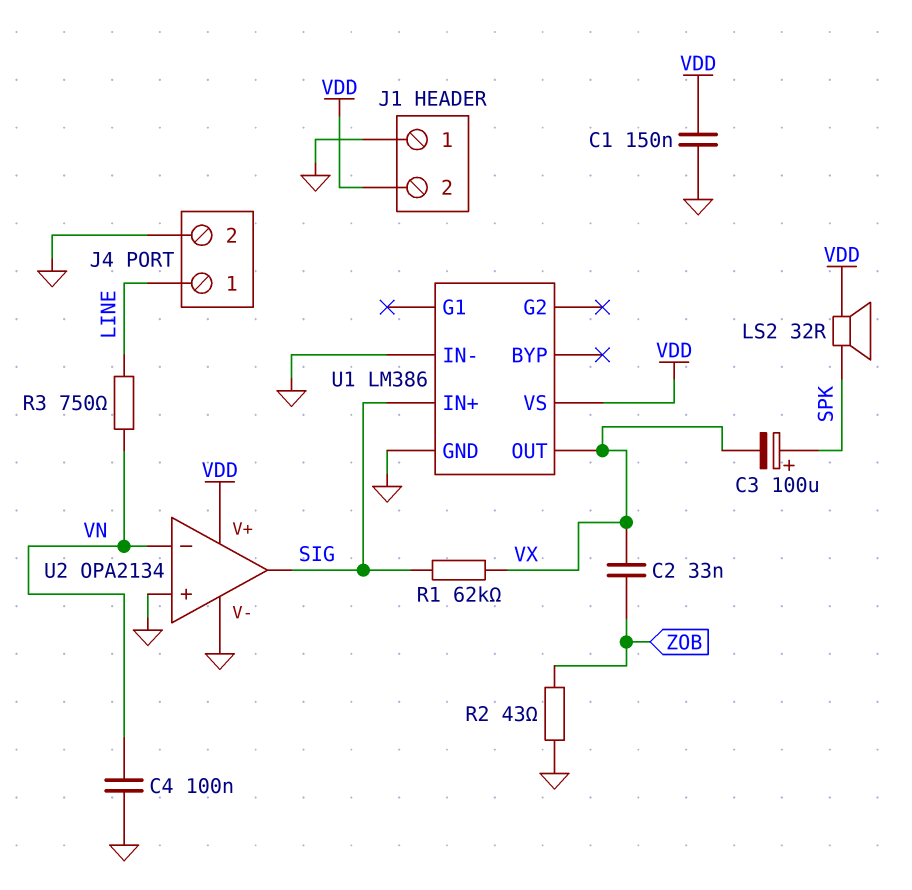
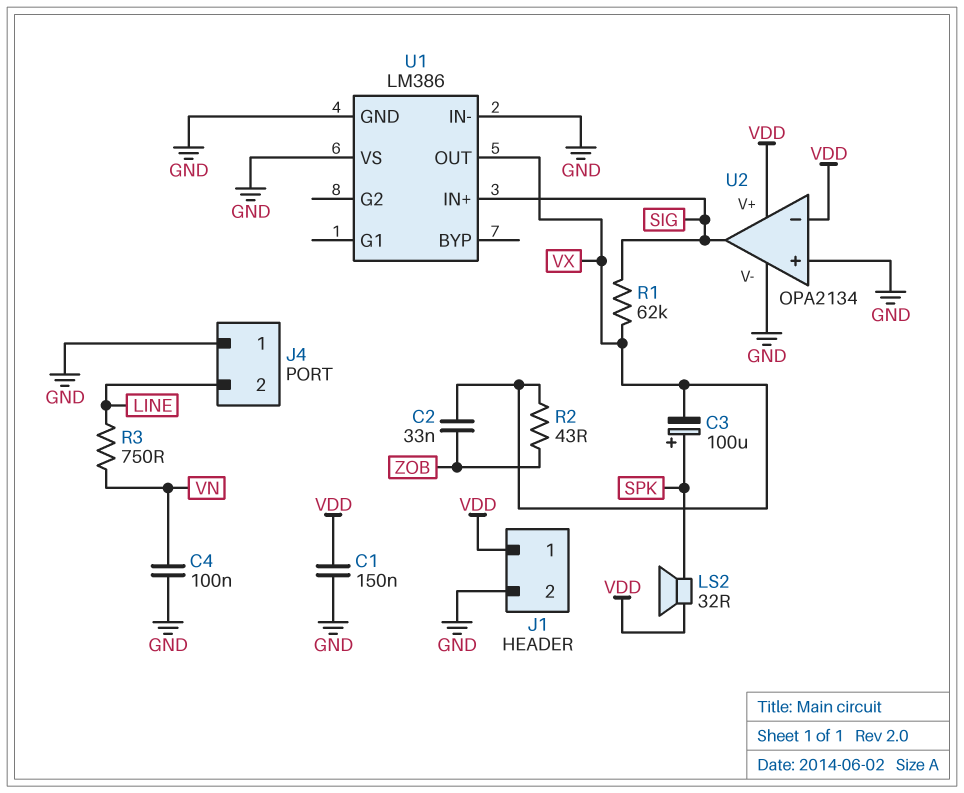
J1 pin 1: GND -> VDD
J1 pin 2: VDD -> GND
J4 pin 1: LINE -> GND
J4 pin 2: GND -> LINE
R2: 43 (GND, ZOB) -> 43 (VX, ZOB)
U1 pin VS: VDD -> GND
U2 pin in-: VN -> VDD

